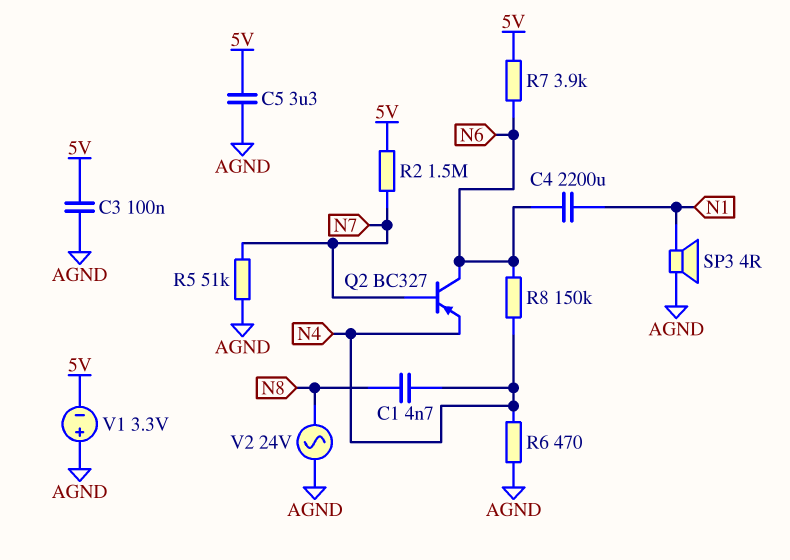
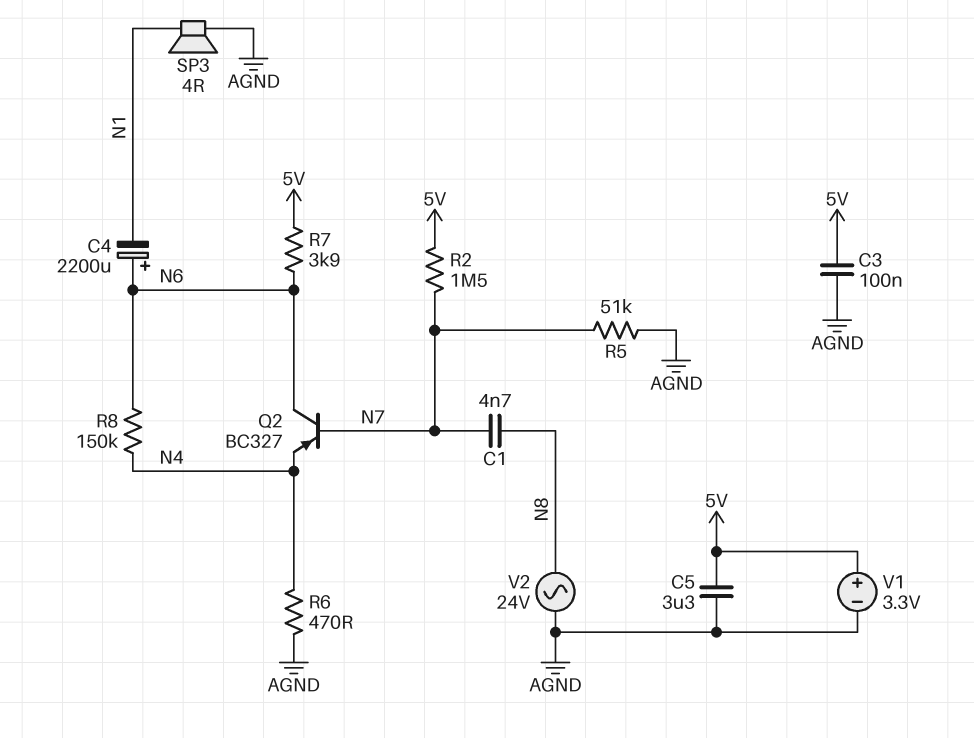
C1: 4.7nF (N4, N8) -> 4.7nF (N7, N8)
C4: 2200uF (N1, N6) -> 2200uF (plus N6, minus N1)
V1: 3.3V (plus AGND, minus 5V) -> 3.3V (plus 5V, minus AGND)

